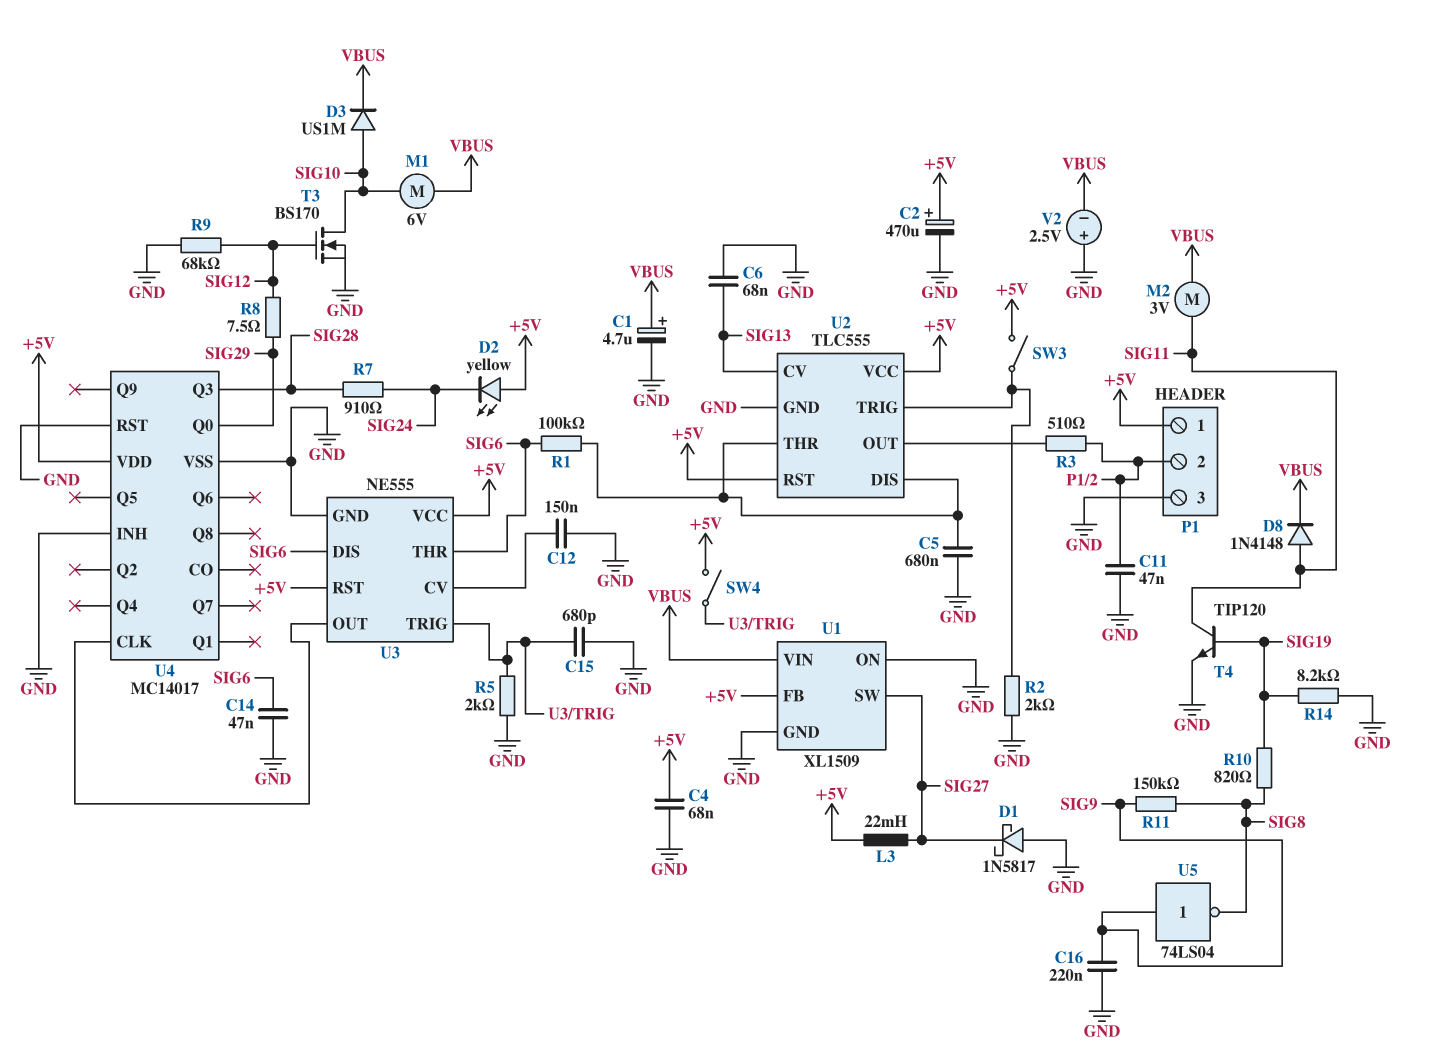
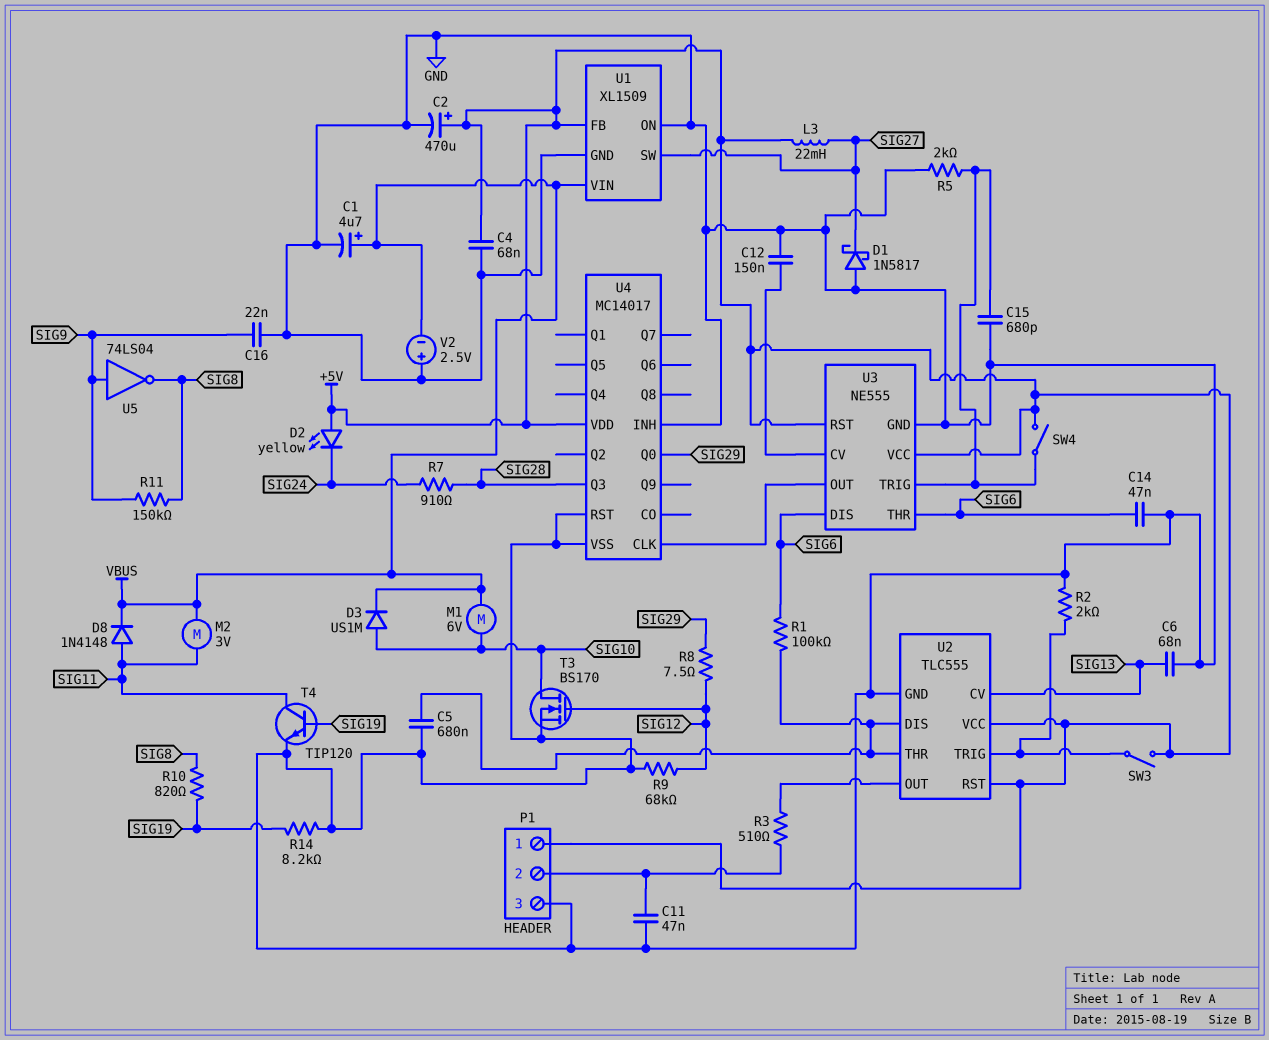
C16: 220nF (GND, SIG9) -> 22nF (GND, SIG9)

